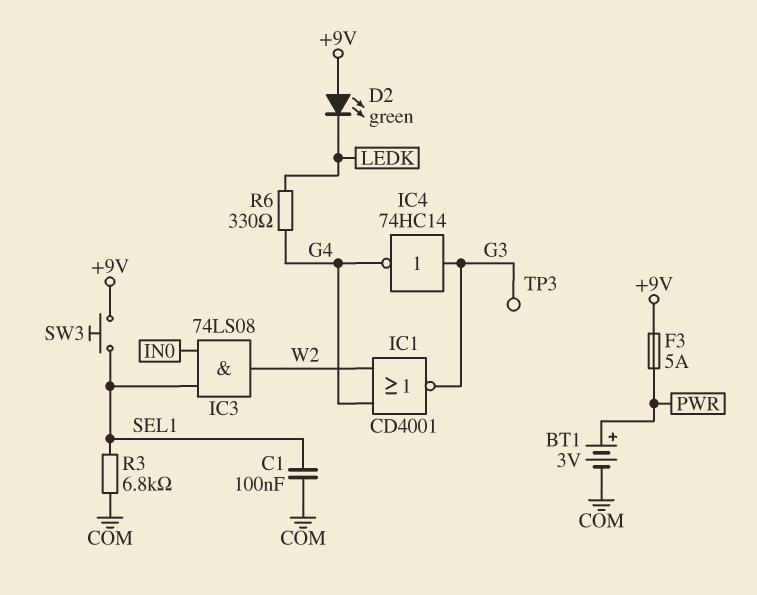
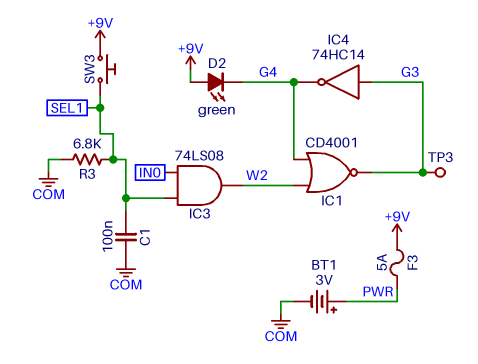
D2: LED green (A +9V, K LEDK) -> LED green (A +9V, K G4)
R6: 330 (G4, LEDK) -> none

